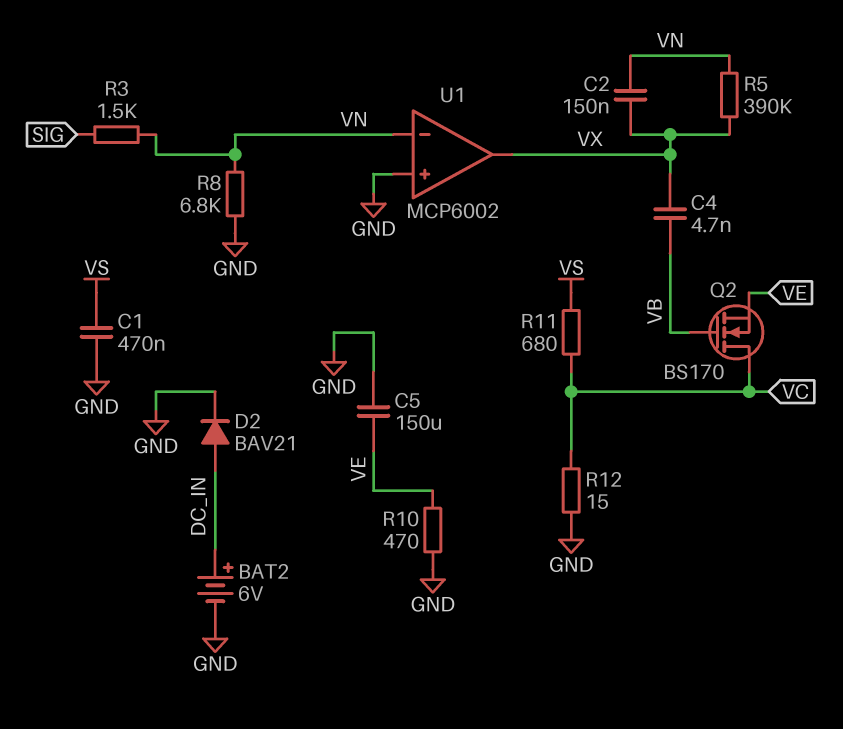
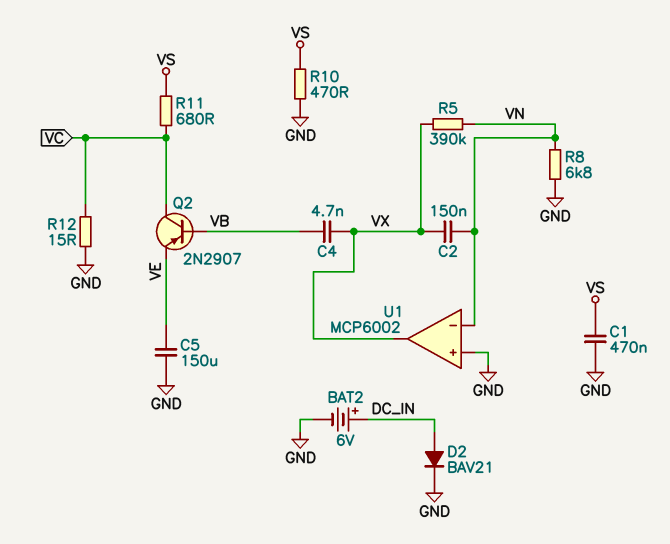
Q2: NMOS BS170 (G VB, D VC, S VE) -> PNP 2N2907 (B VB, C VC, E VE)
R3: 1.5k (SIG, VN) -> none
R10: 470 (GND, VE) -> 470 (GND, VS)

